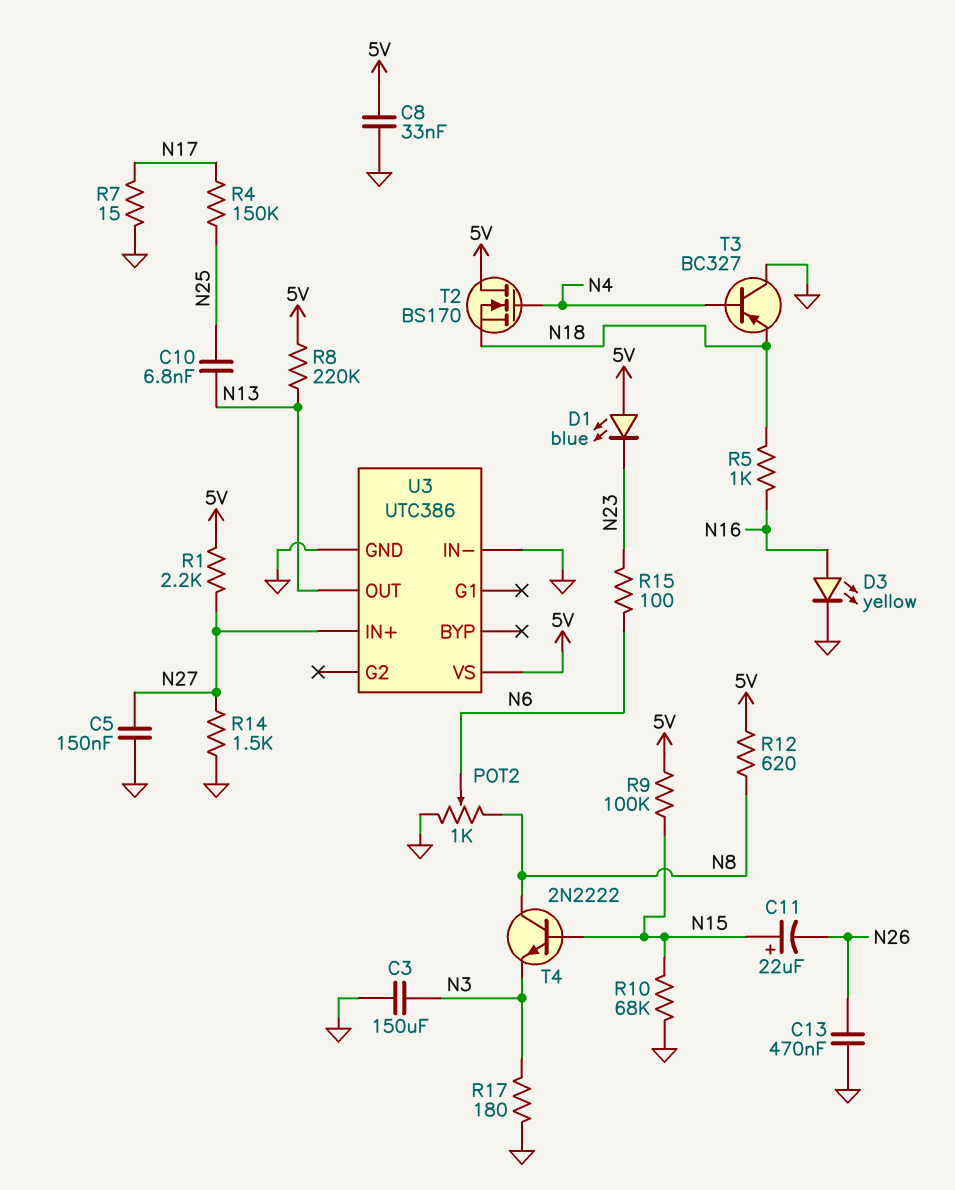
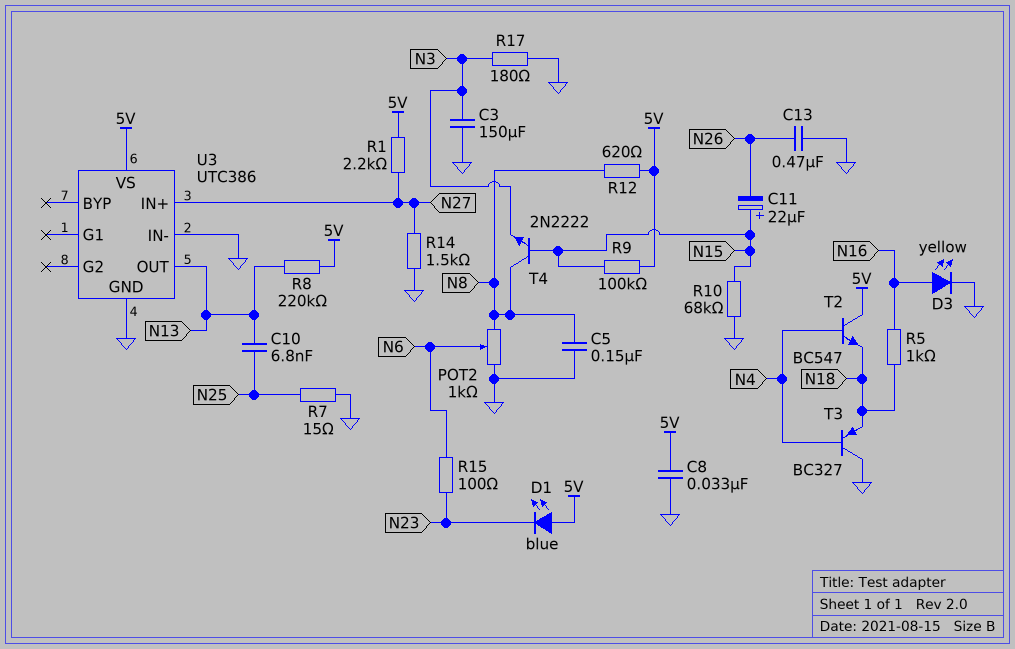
C5: 150nF (GND, N27) -> 150nF (GND, N8)
R4: 150k (N17, N25) -> none
R7: 15 (GND, N17) -> 15 (GND, N25)
T2: NMOS BS170 (G N4, D 5V, S N18) -> NPN BC547 (B N4, C 5V, E N18)

